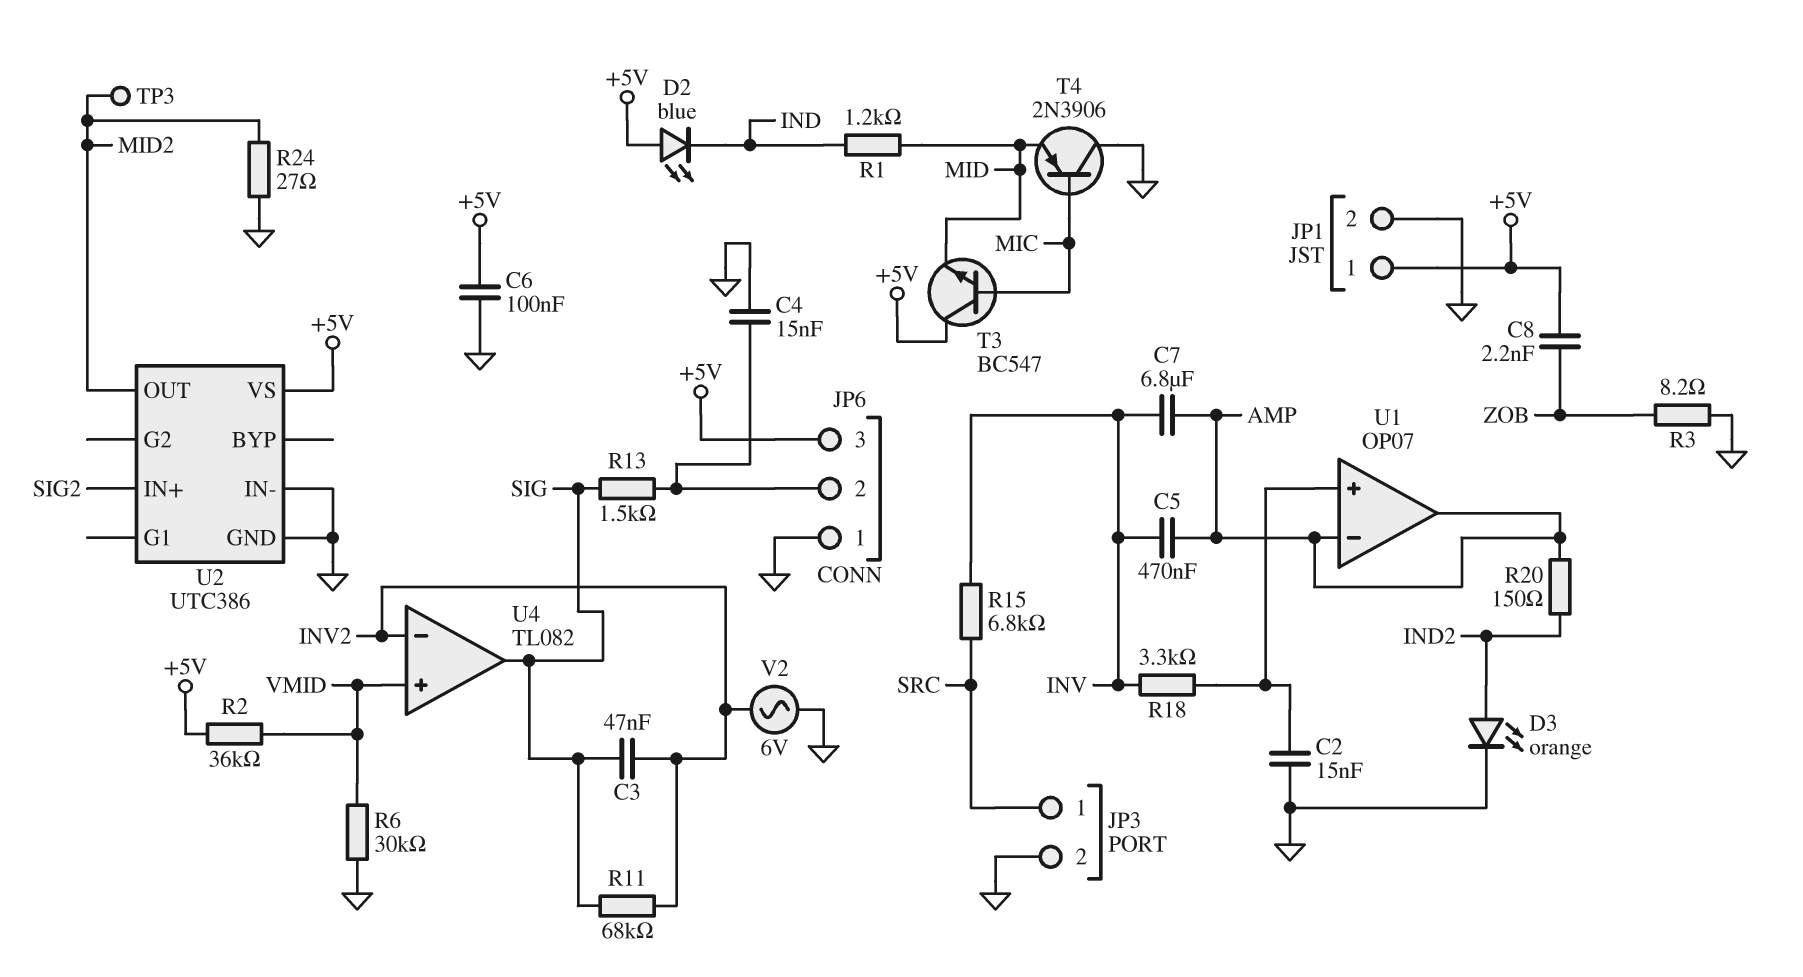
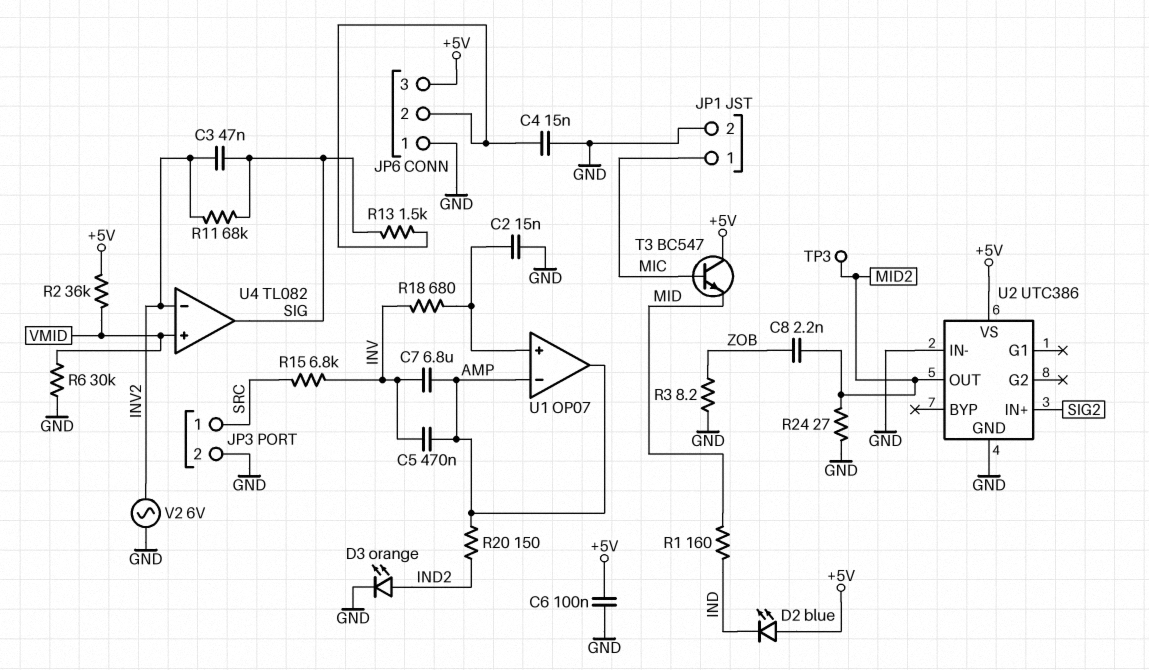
C8: 2.2nF (+5V, ZOB) -> 2.2nF (MID2, ZOB)
JP1 pin 1: +5V -> MIC
R1: 1.2k (IND, MID) -> 160 (IND, MID)
R18: 3.3k (INV, U1/in+) -> 680 (INV, U1/in+)
T4: PNP 2N3906 (B MIC, C GND, E MID) -> none

